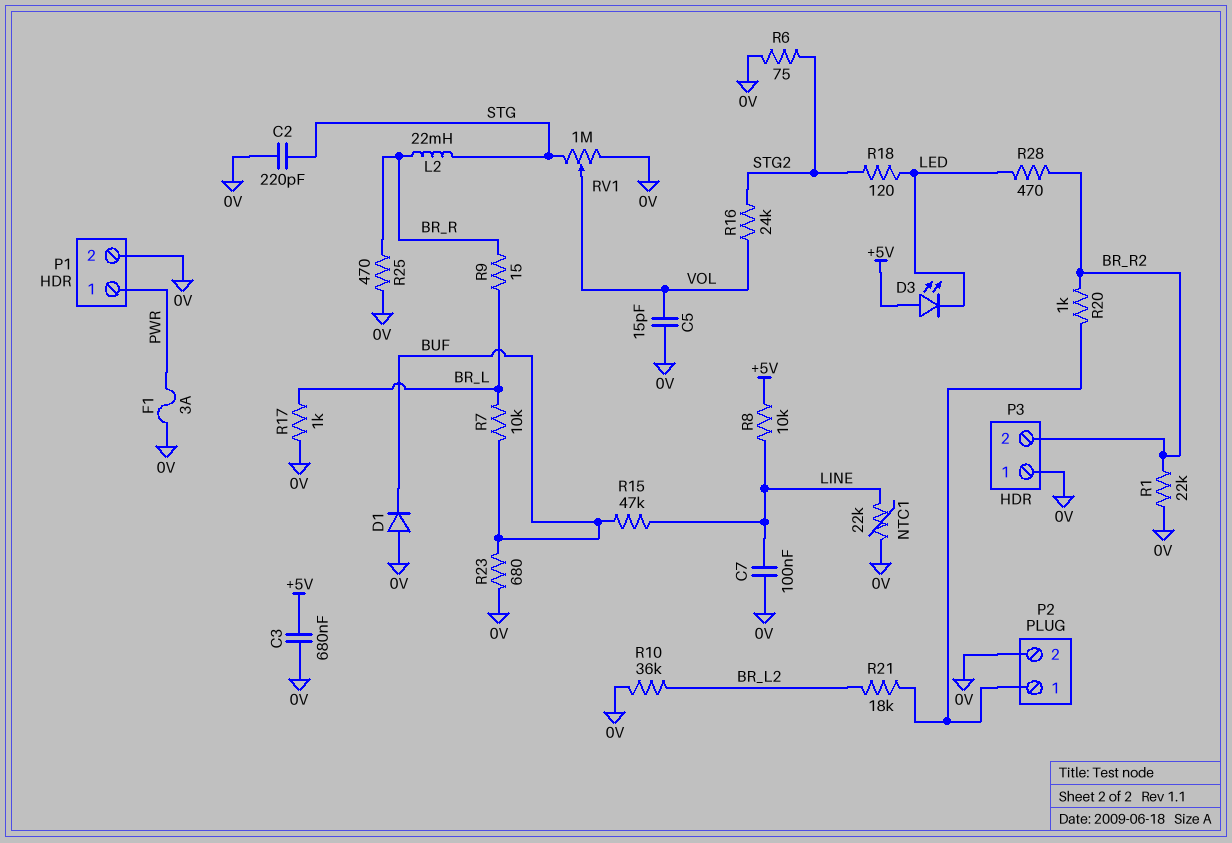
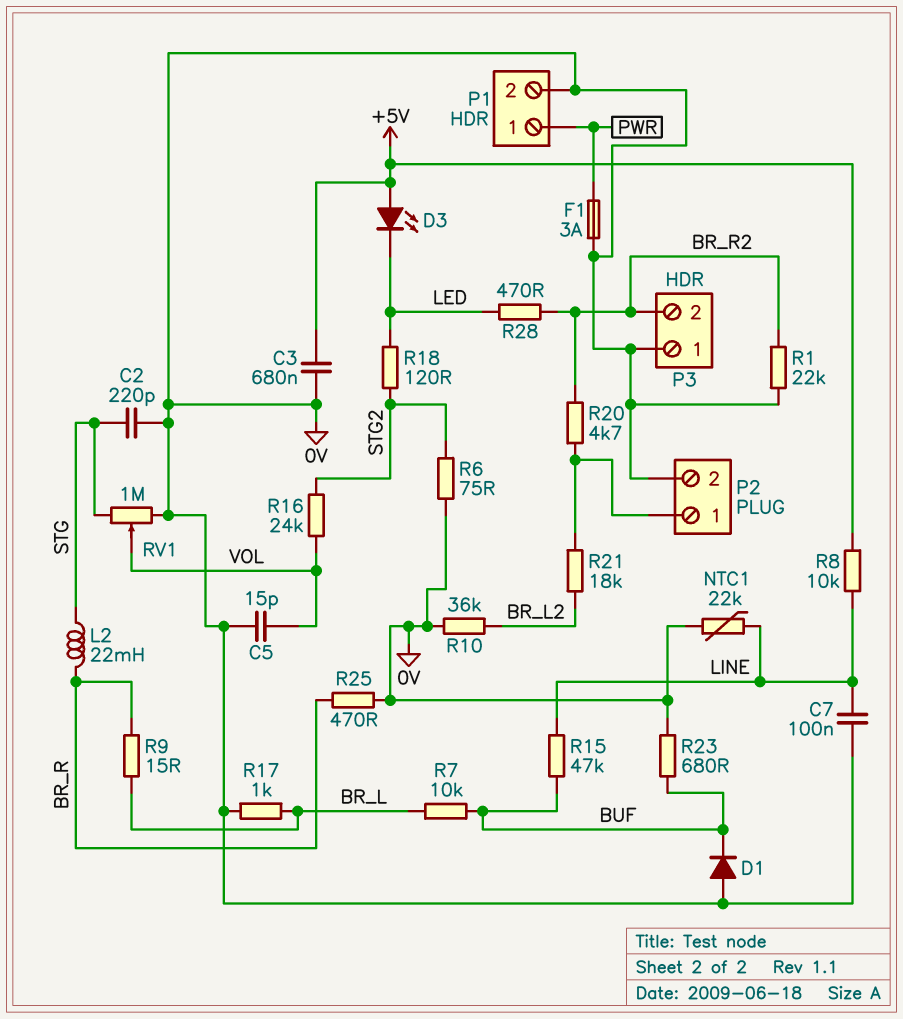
R20: 1k (BR_R2, P2/1) -> 4.7k (BR_R2, P2/1)

